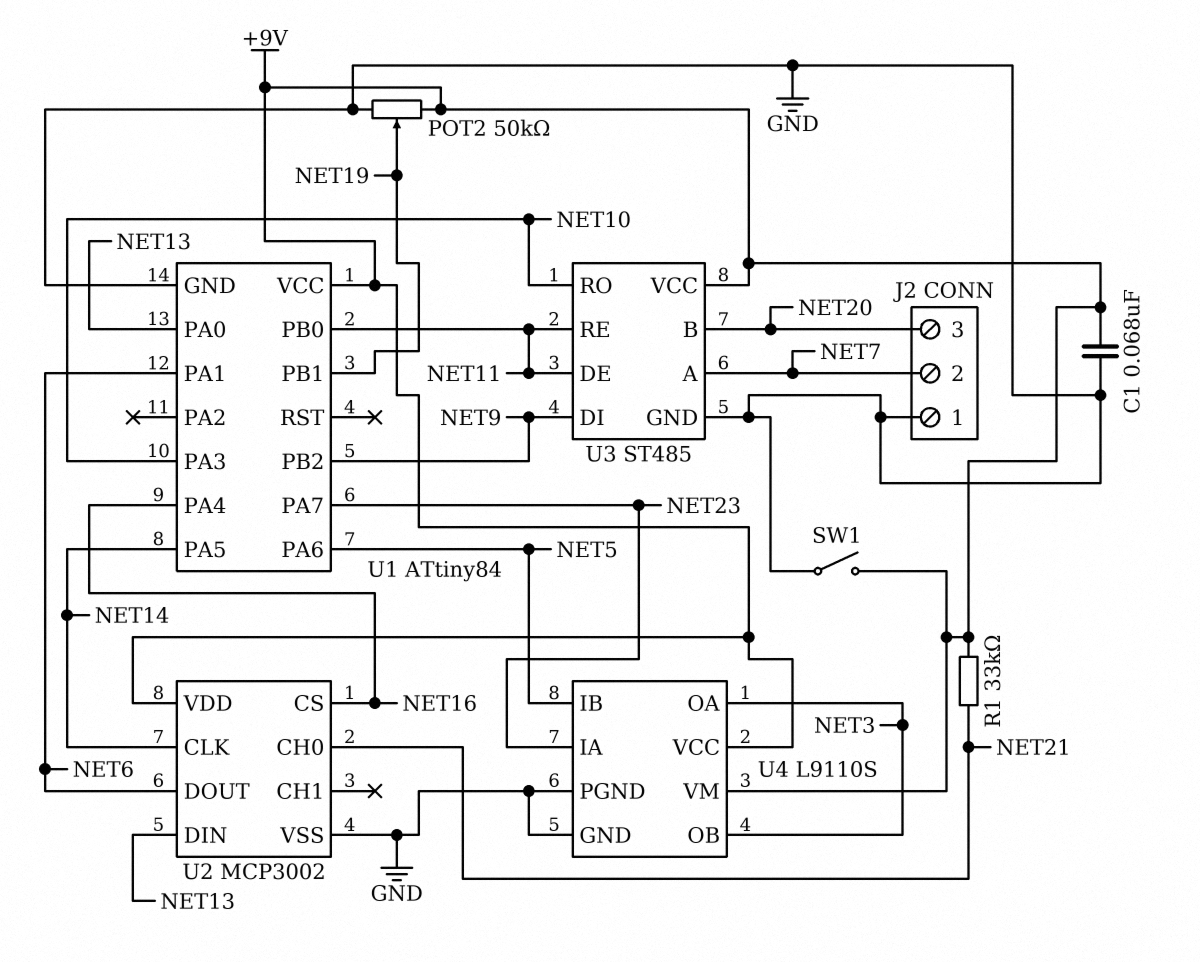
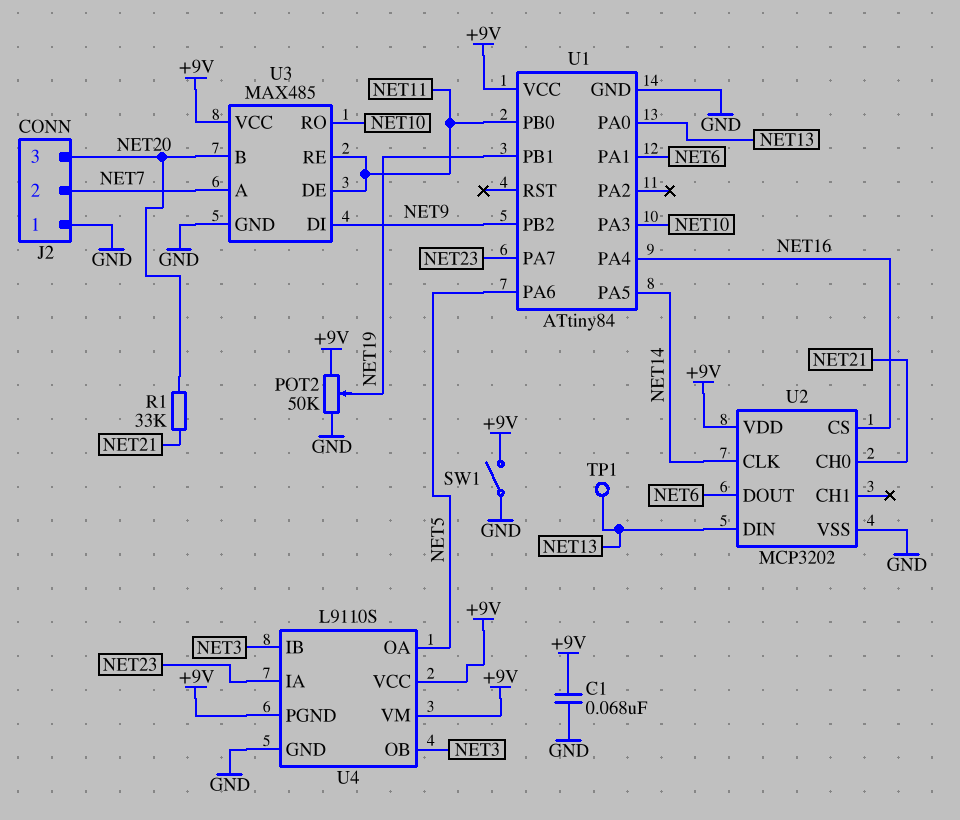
R1: 33k (+9V, NET21) -> 33k (NET20, NET21)
TP1: none -> test point (NET13)
U2: MCP3002 -> MCP3202
U3: ST485 -> MAX485
U4 pin IB: NET5 -> NET3
U4 pin OA: NET3 -> NET5
U4 pin PGND: GND -> +9V

